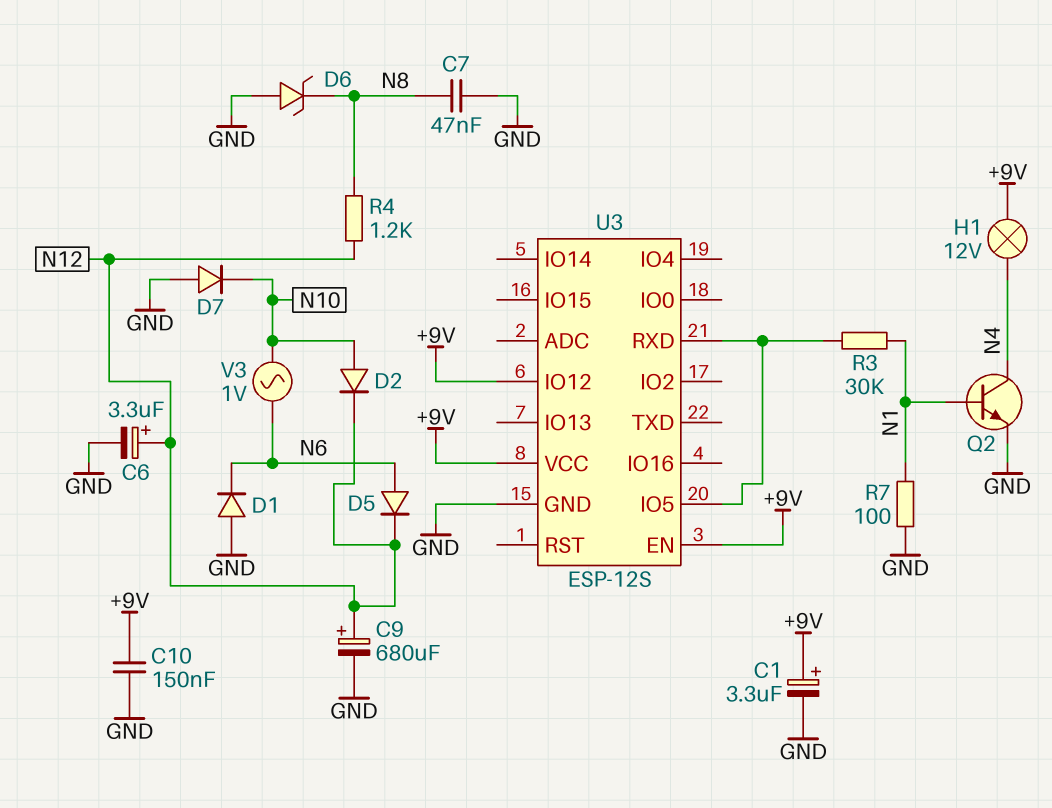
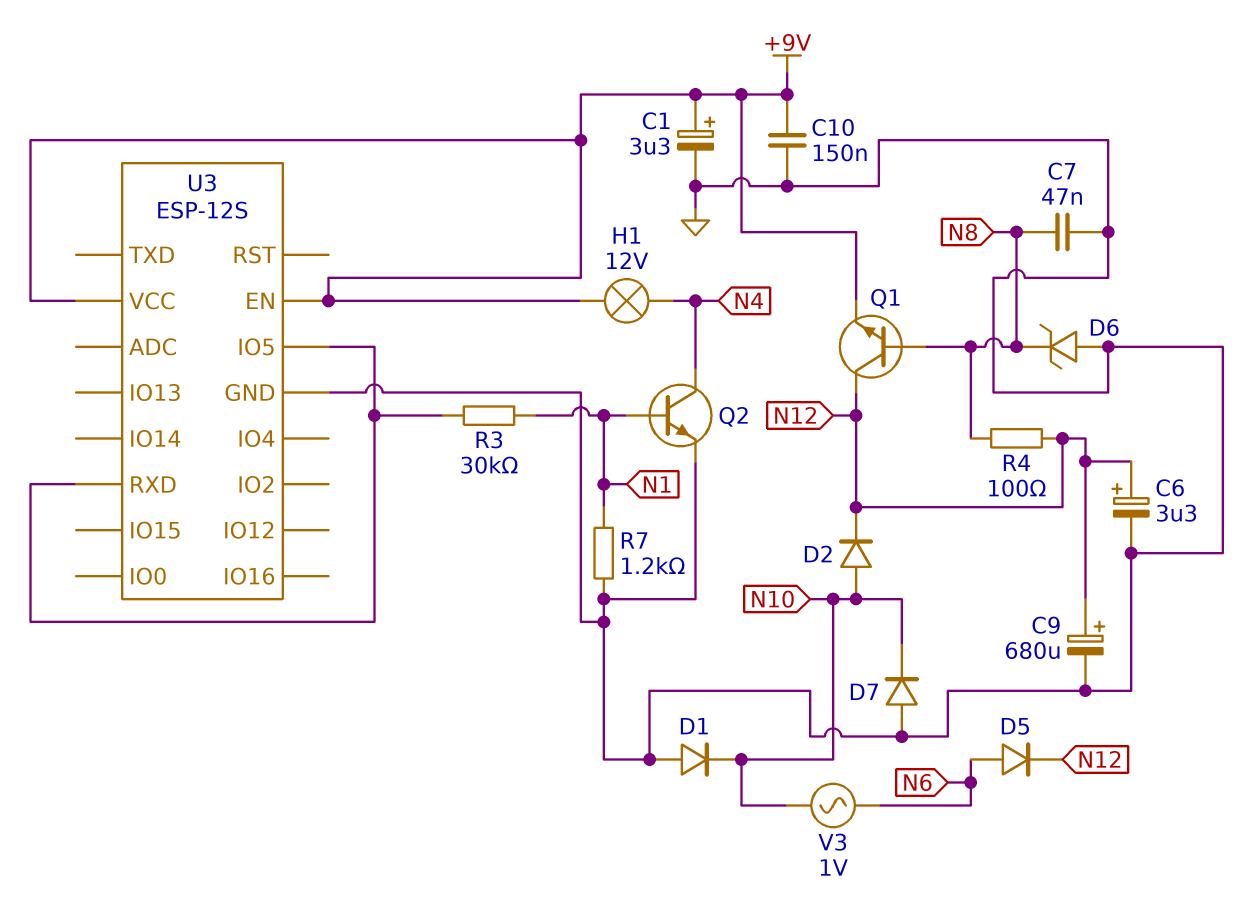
D1: diode (A GND, K N6) -> diode (A GND, K N10)
Q1: none -> NPN (B N8, C N12, E +9V)
R4: 1.2k (N8, N12) -> 100 (N8, N12)
R7: 100 (GND, N1) -> 1.2k (GND, N1)
U3 pin IO12: +9V -> none

